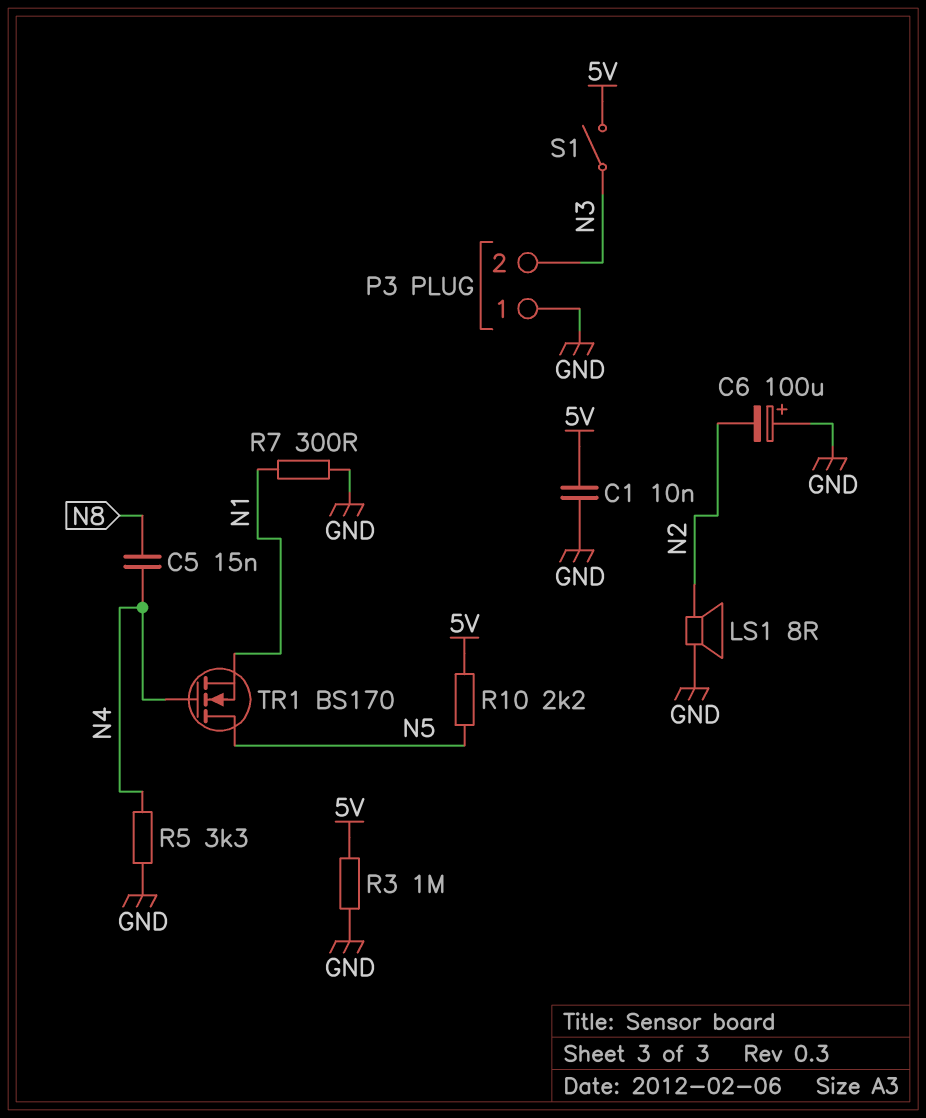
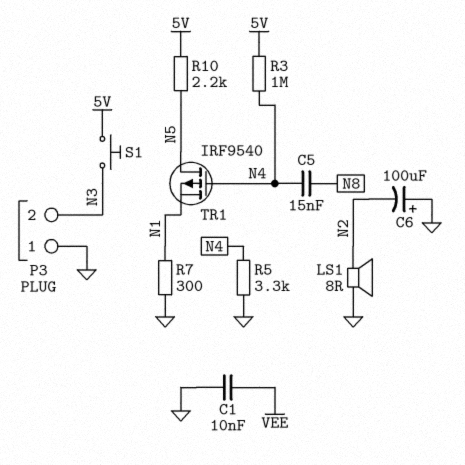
C1: 10nF (5V, GND) -> 10nF (GND, VEE)
R3: 1M (5V, GND) -> 1M (5V, N4)
S1: switch (5V, N3) -> button (5V, N3)
TR1: NMOS BS170 (G N4, D N5, S N1) -> PMOS IRF9540 (G N4, D N5, S N1)

